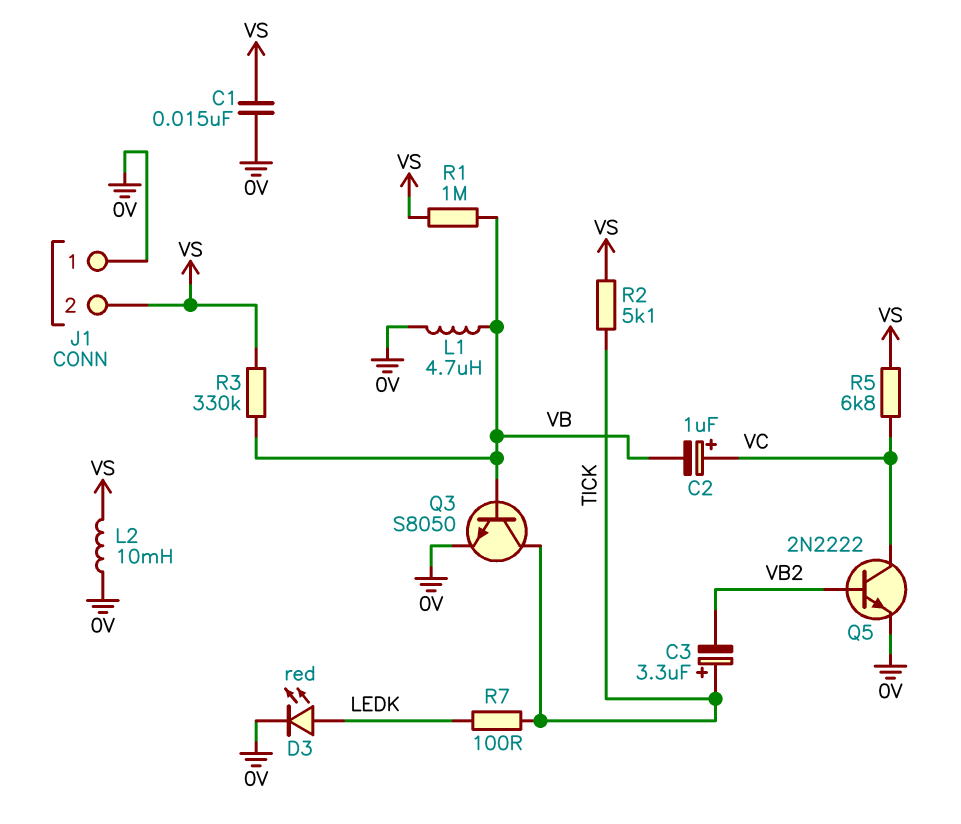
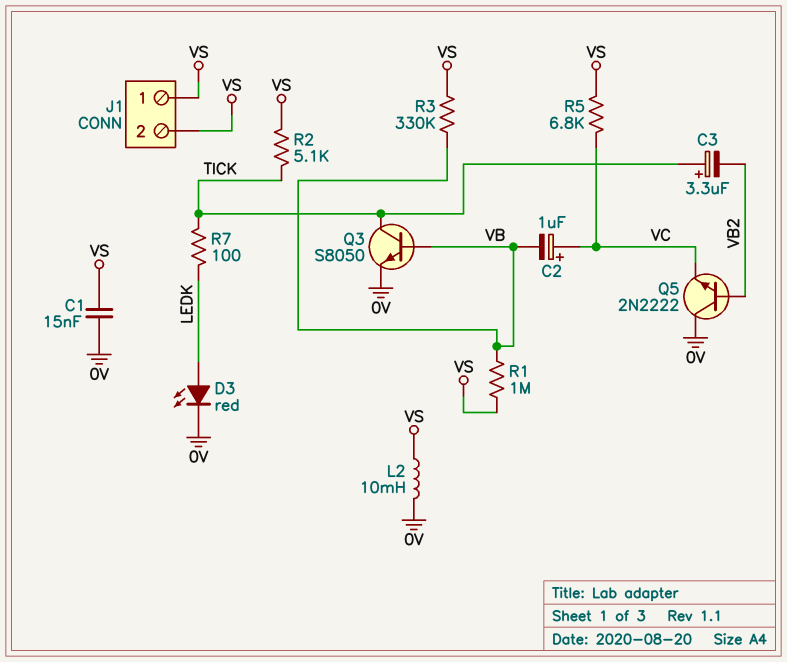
J1 pin 1: 0V -> VS
L1: 4.7uH (0V, VB) -> none
Q5: NPN 2N2222 (B VB2, C VC, E 0V) -> NPN 2N2222 (B VB2, C 0V, E VC)

